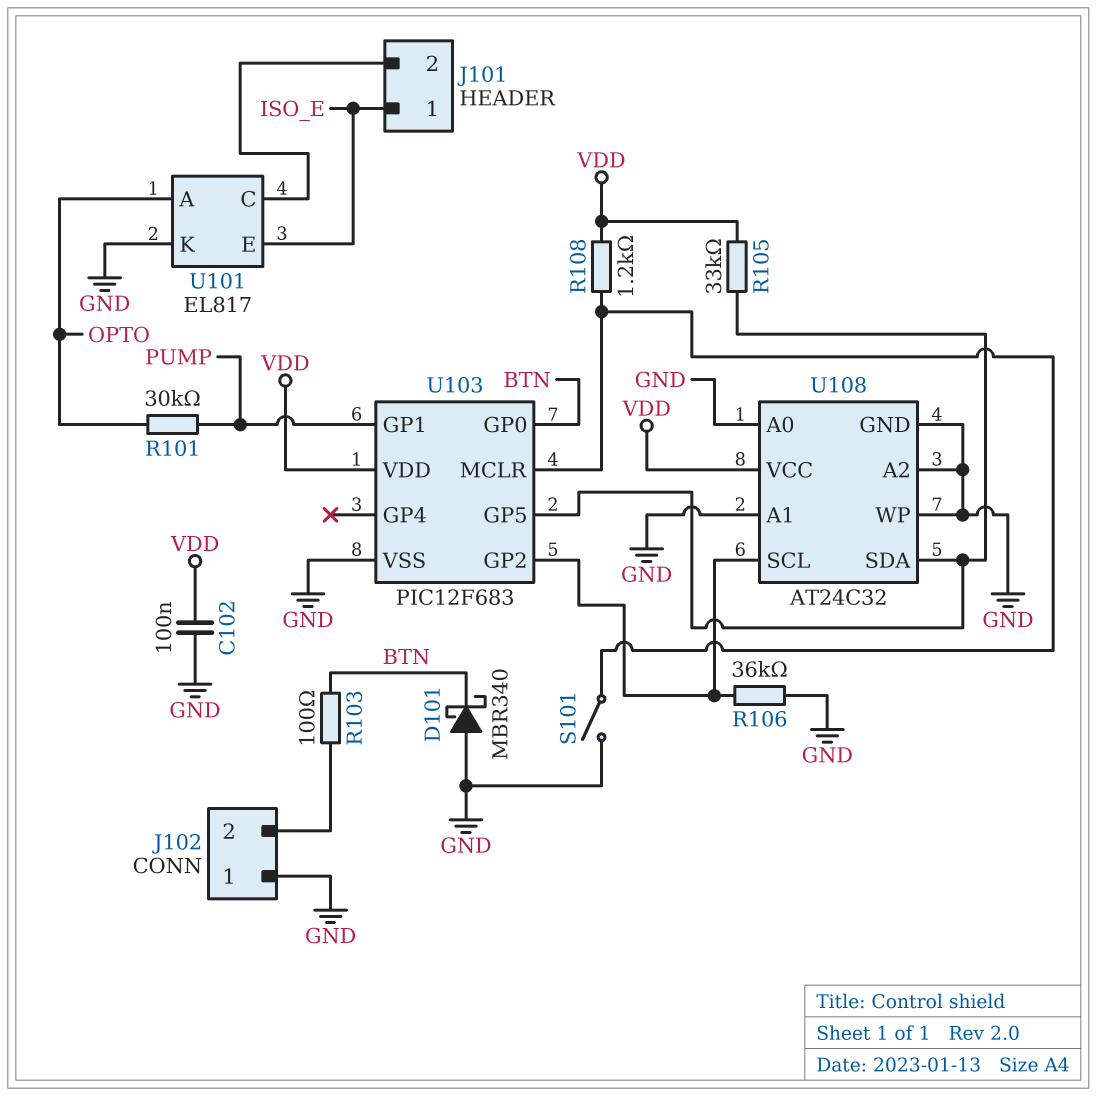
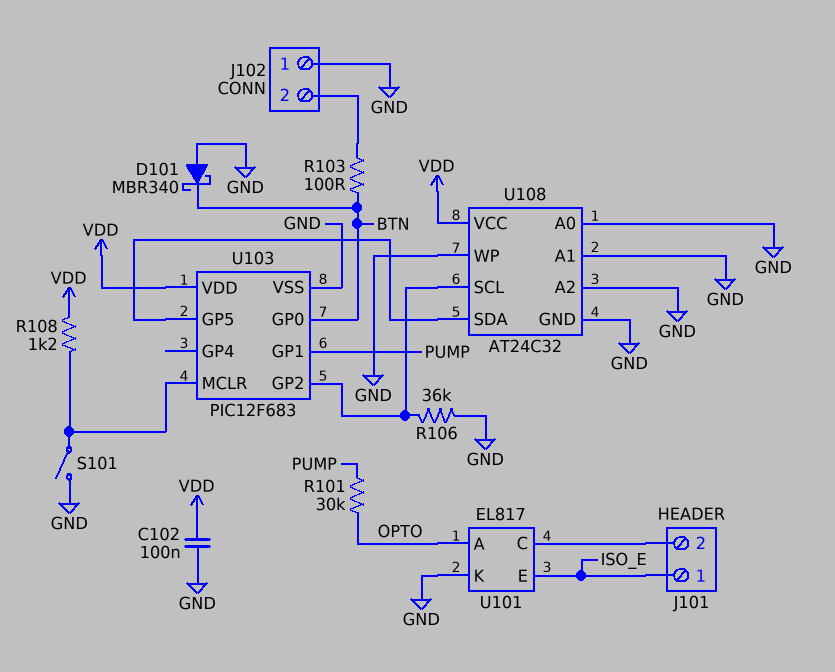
R105: 33k (U103/GP5, VDD) -> none

